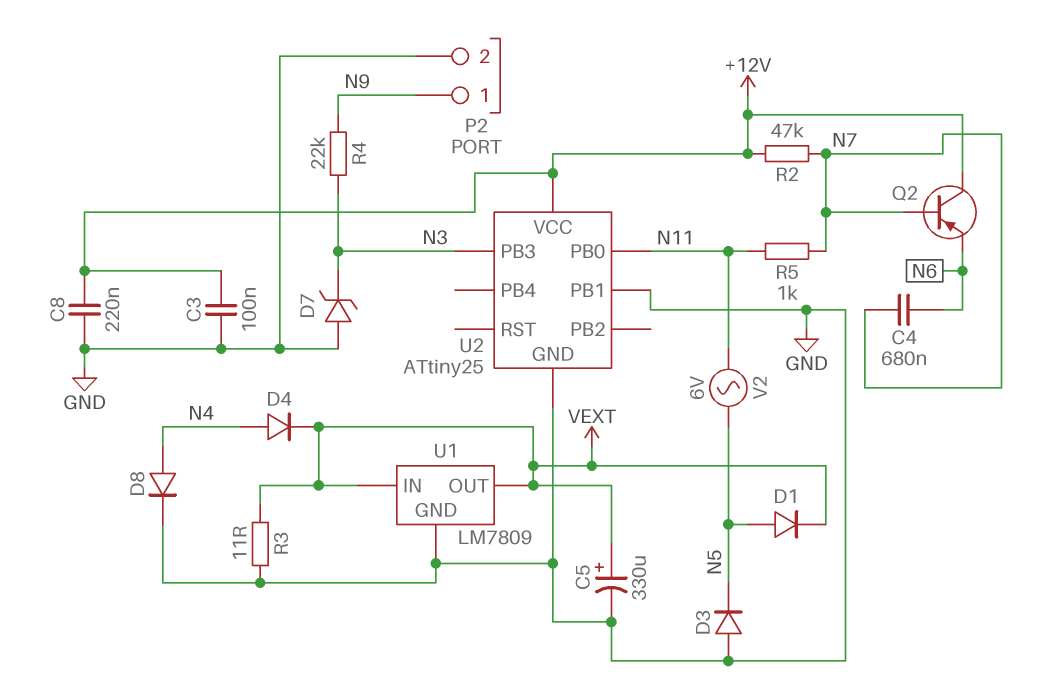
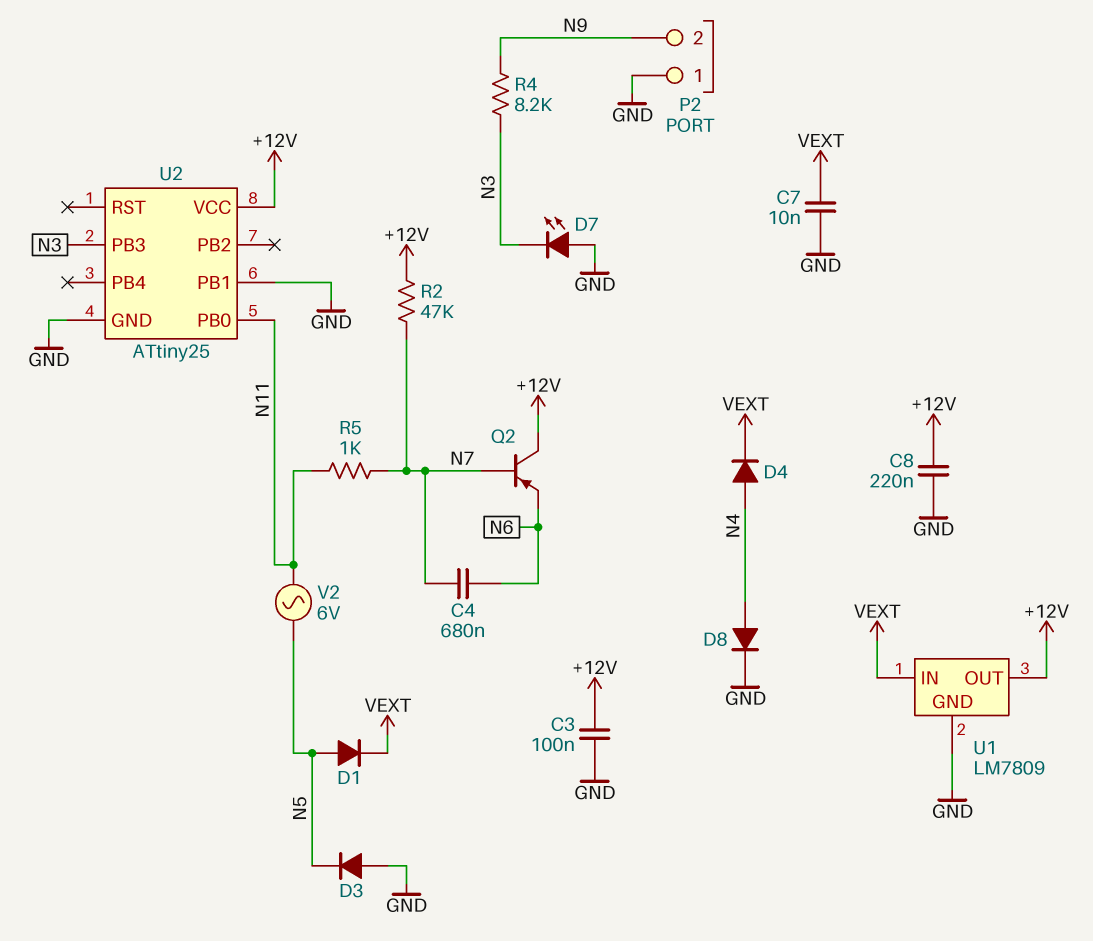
C5: 330uF (plus VEXT, minus GND) -> none
C7: none -> 10nF (GND, VEXT)
D7: zener (A GND, K N3) -> LED (A GND, K N3)
P2 pin 1: N9 -> GND
P2 pin 2: GND -> N9
R3: 11 (GND, VEXT) -> none
R4: 22k (N3, N9) -> 8.2k (N3, N9)
U1 pin OUT: VEXT -> +12V

